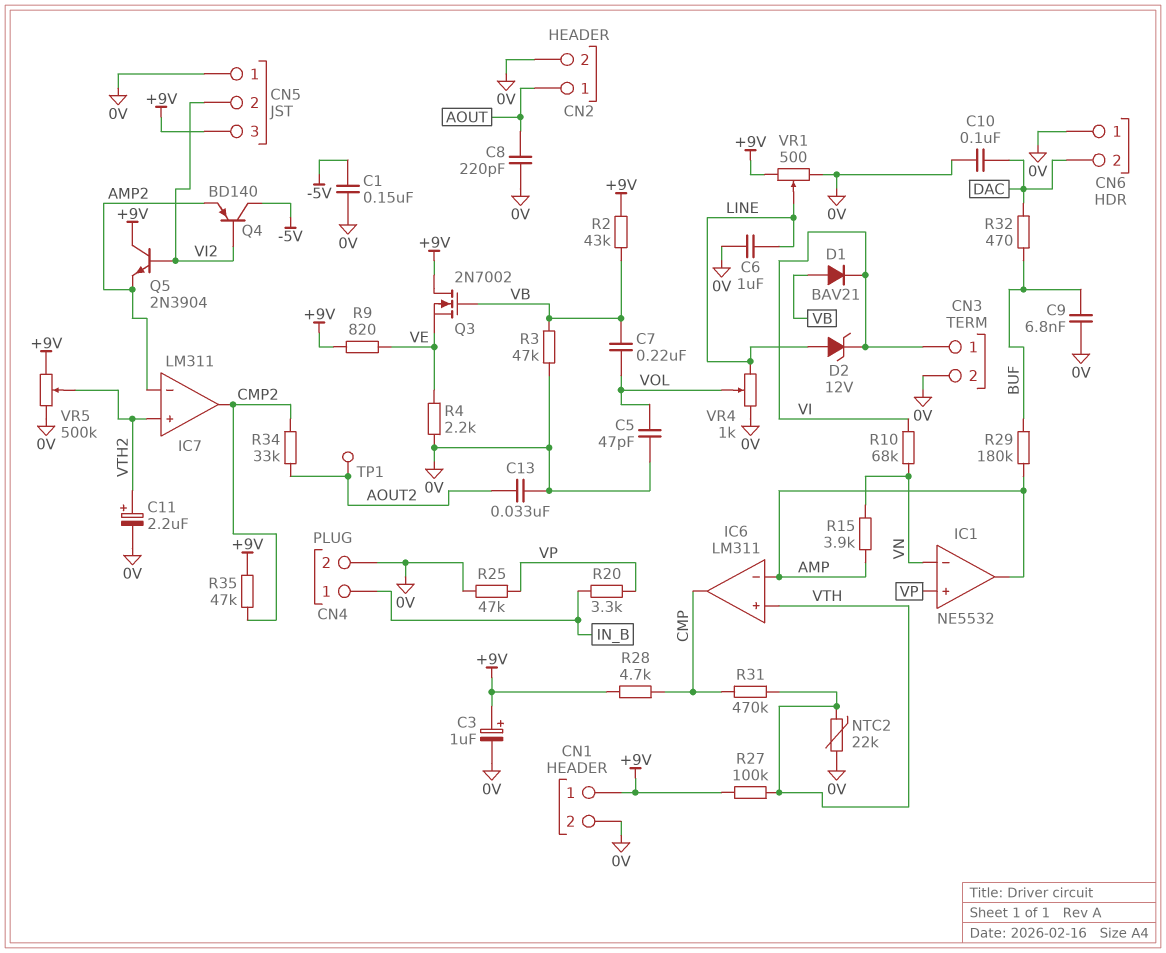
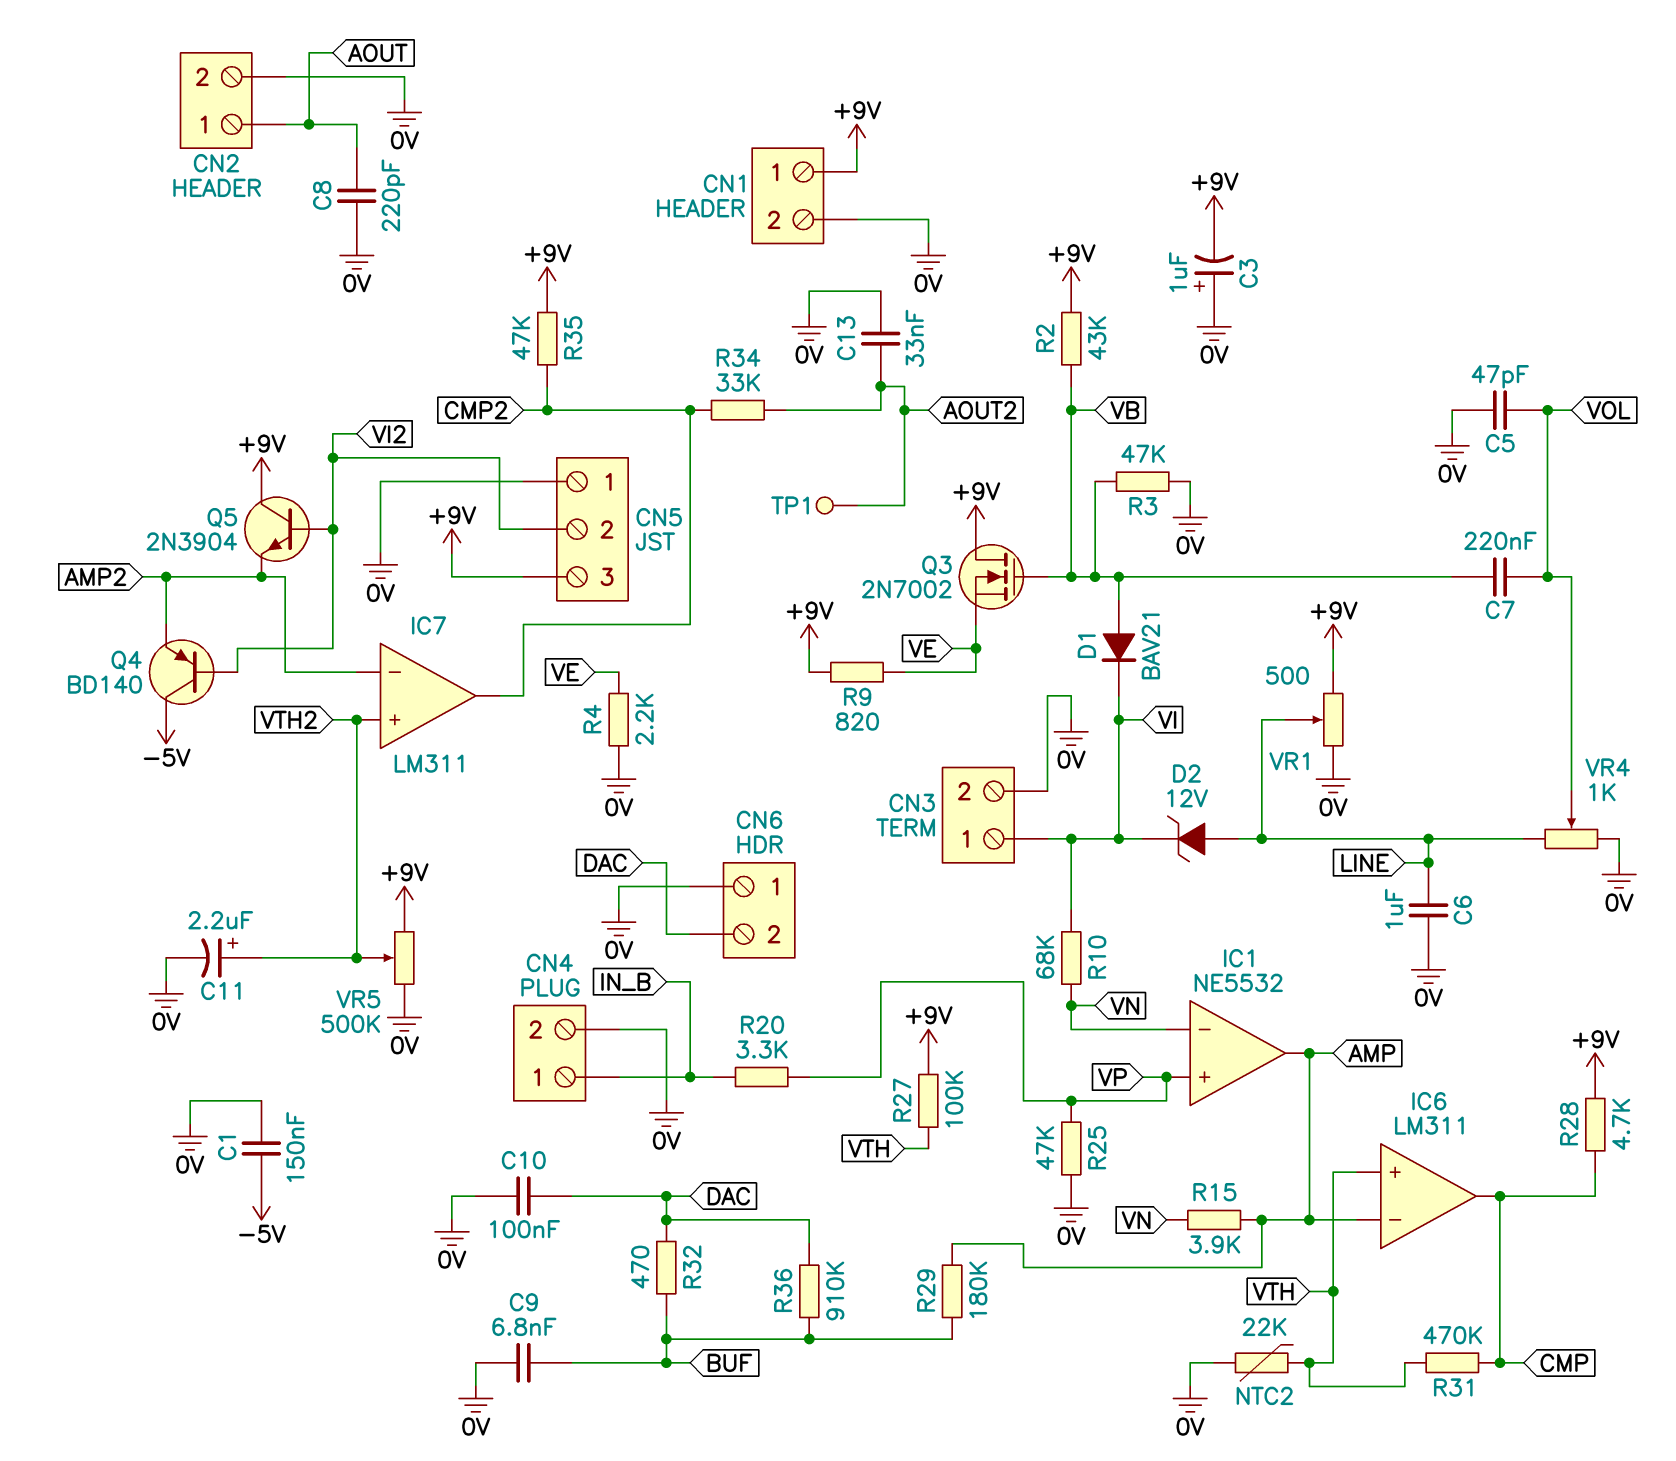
C3: 1uF (plus +9V, minus 0V) -> 1uF (plus 0V, minus +9V)
R36: none -> 910k (BUF, DAC)

